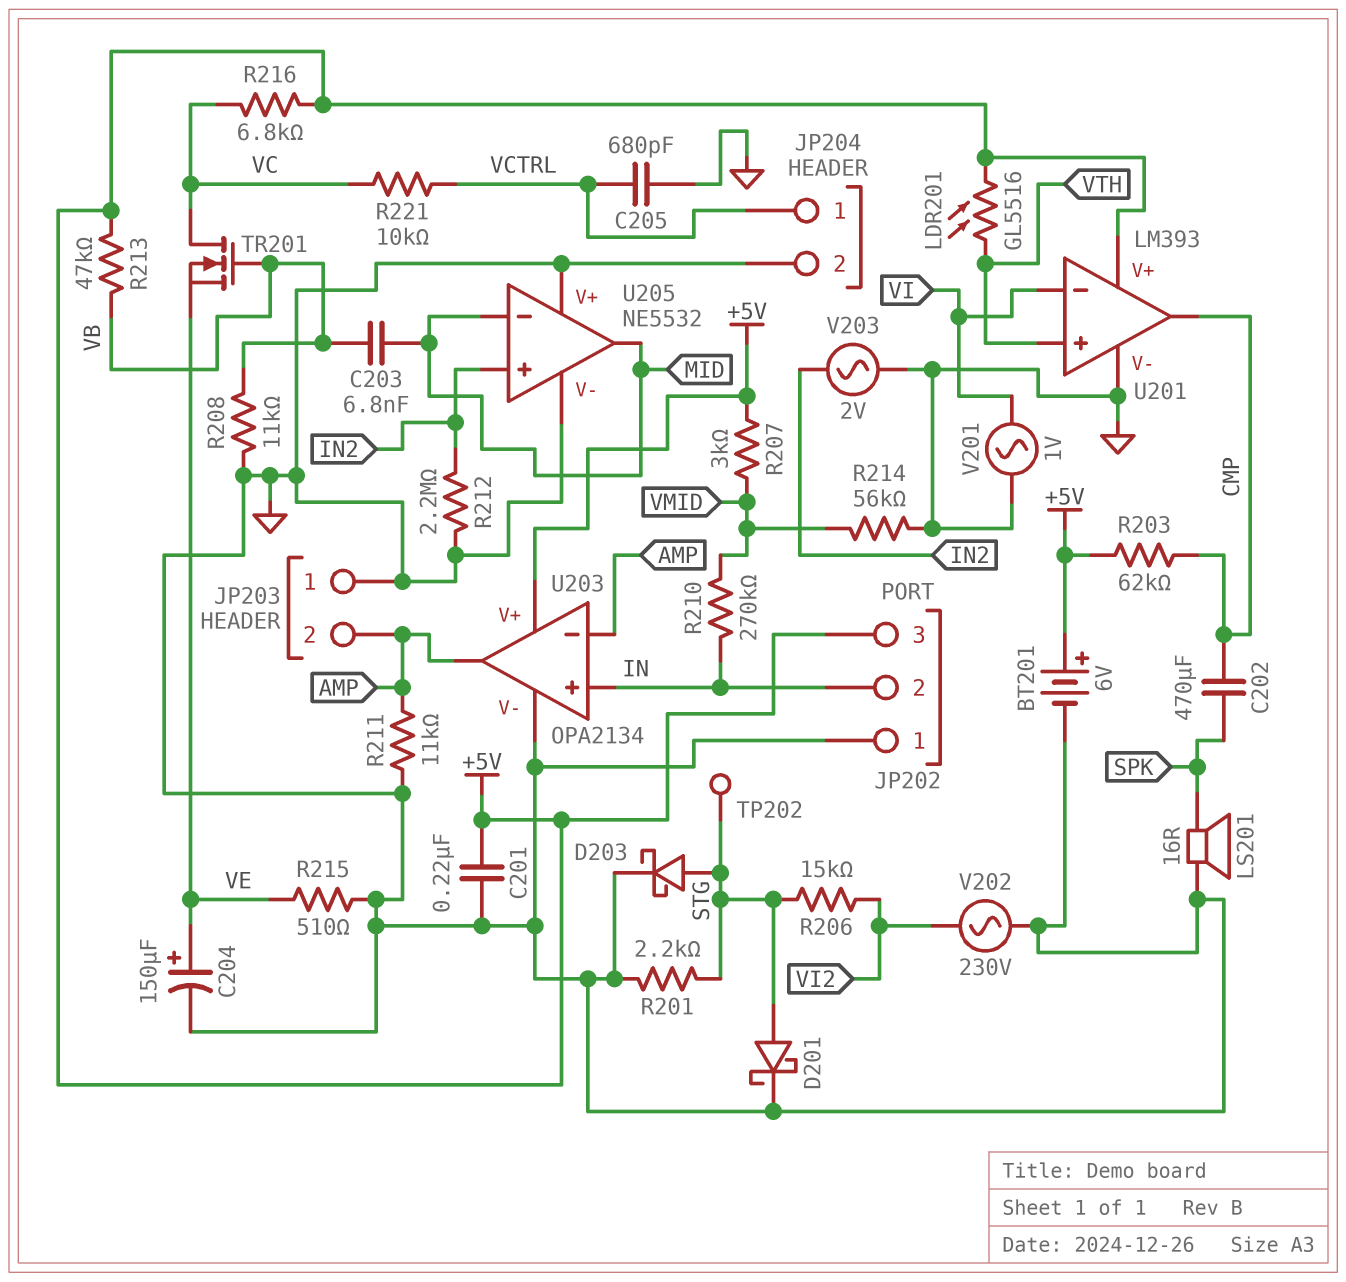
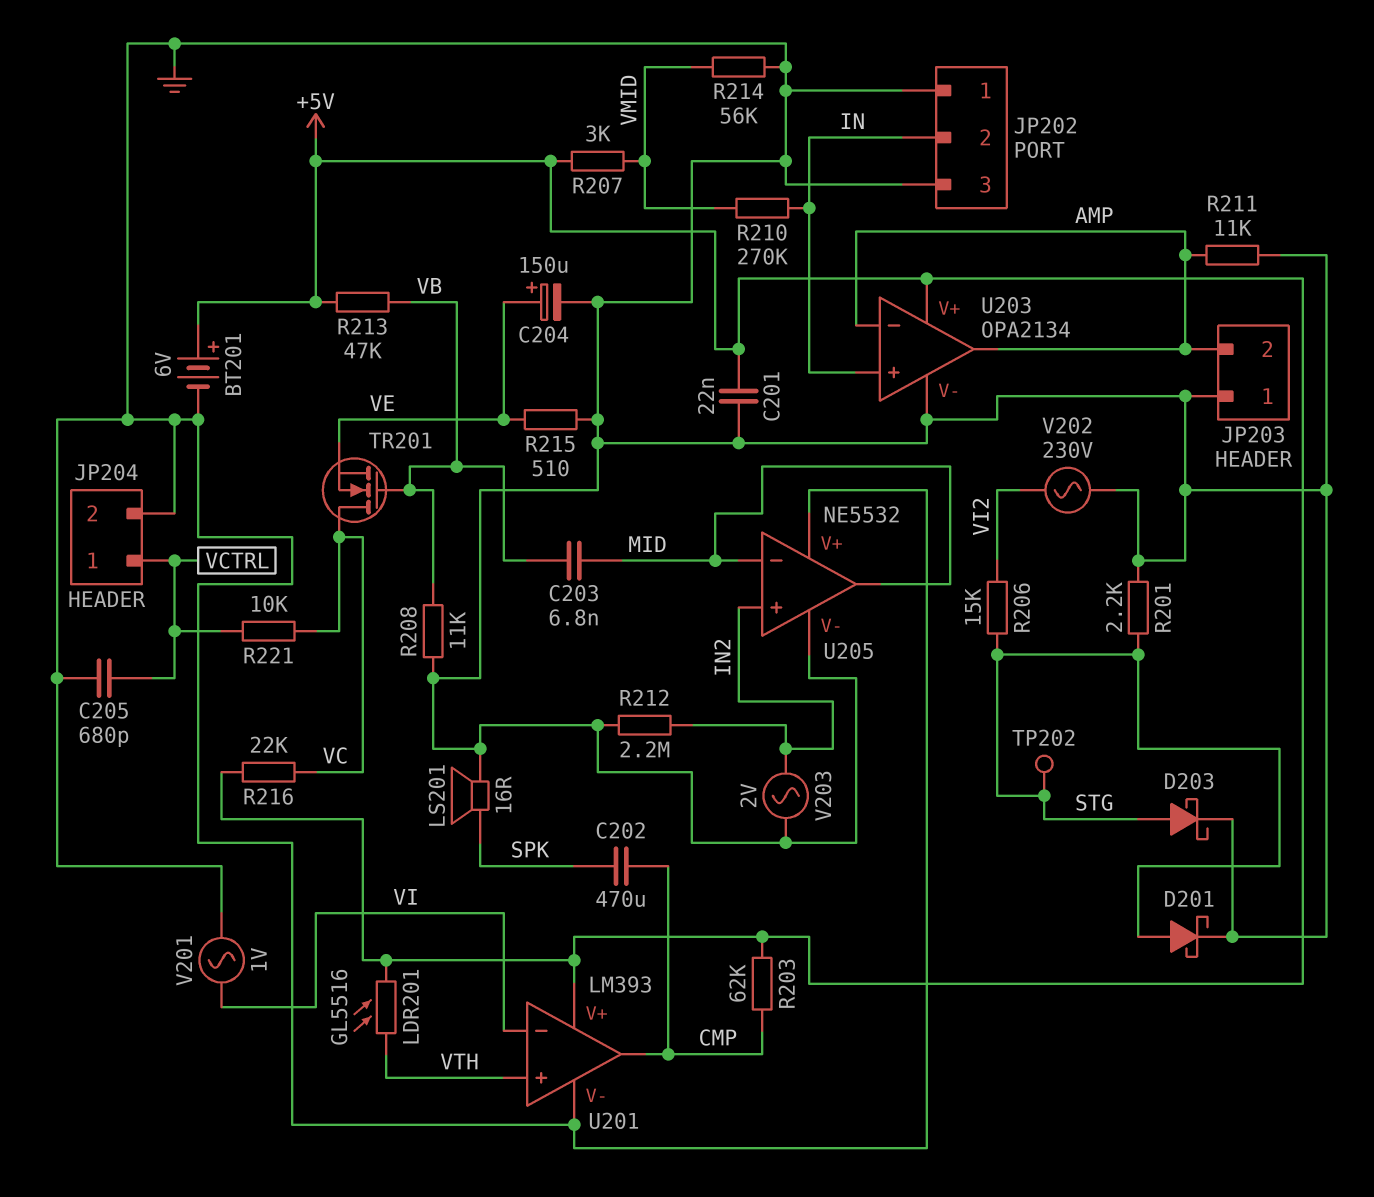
C201: 220nF (+5V, GND) -> 22nF (+5V, GND)
JP202 pin 3: +5V -> GND
R216: 6.8k (+5V, VC) -> 22k (+5V, VC)

